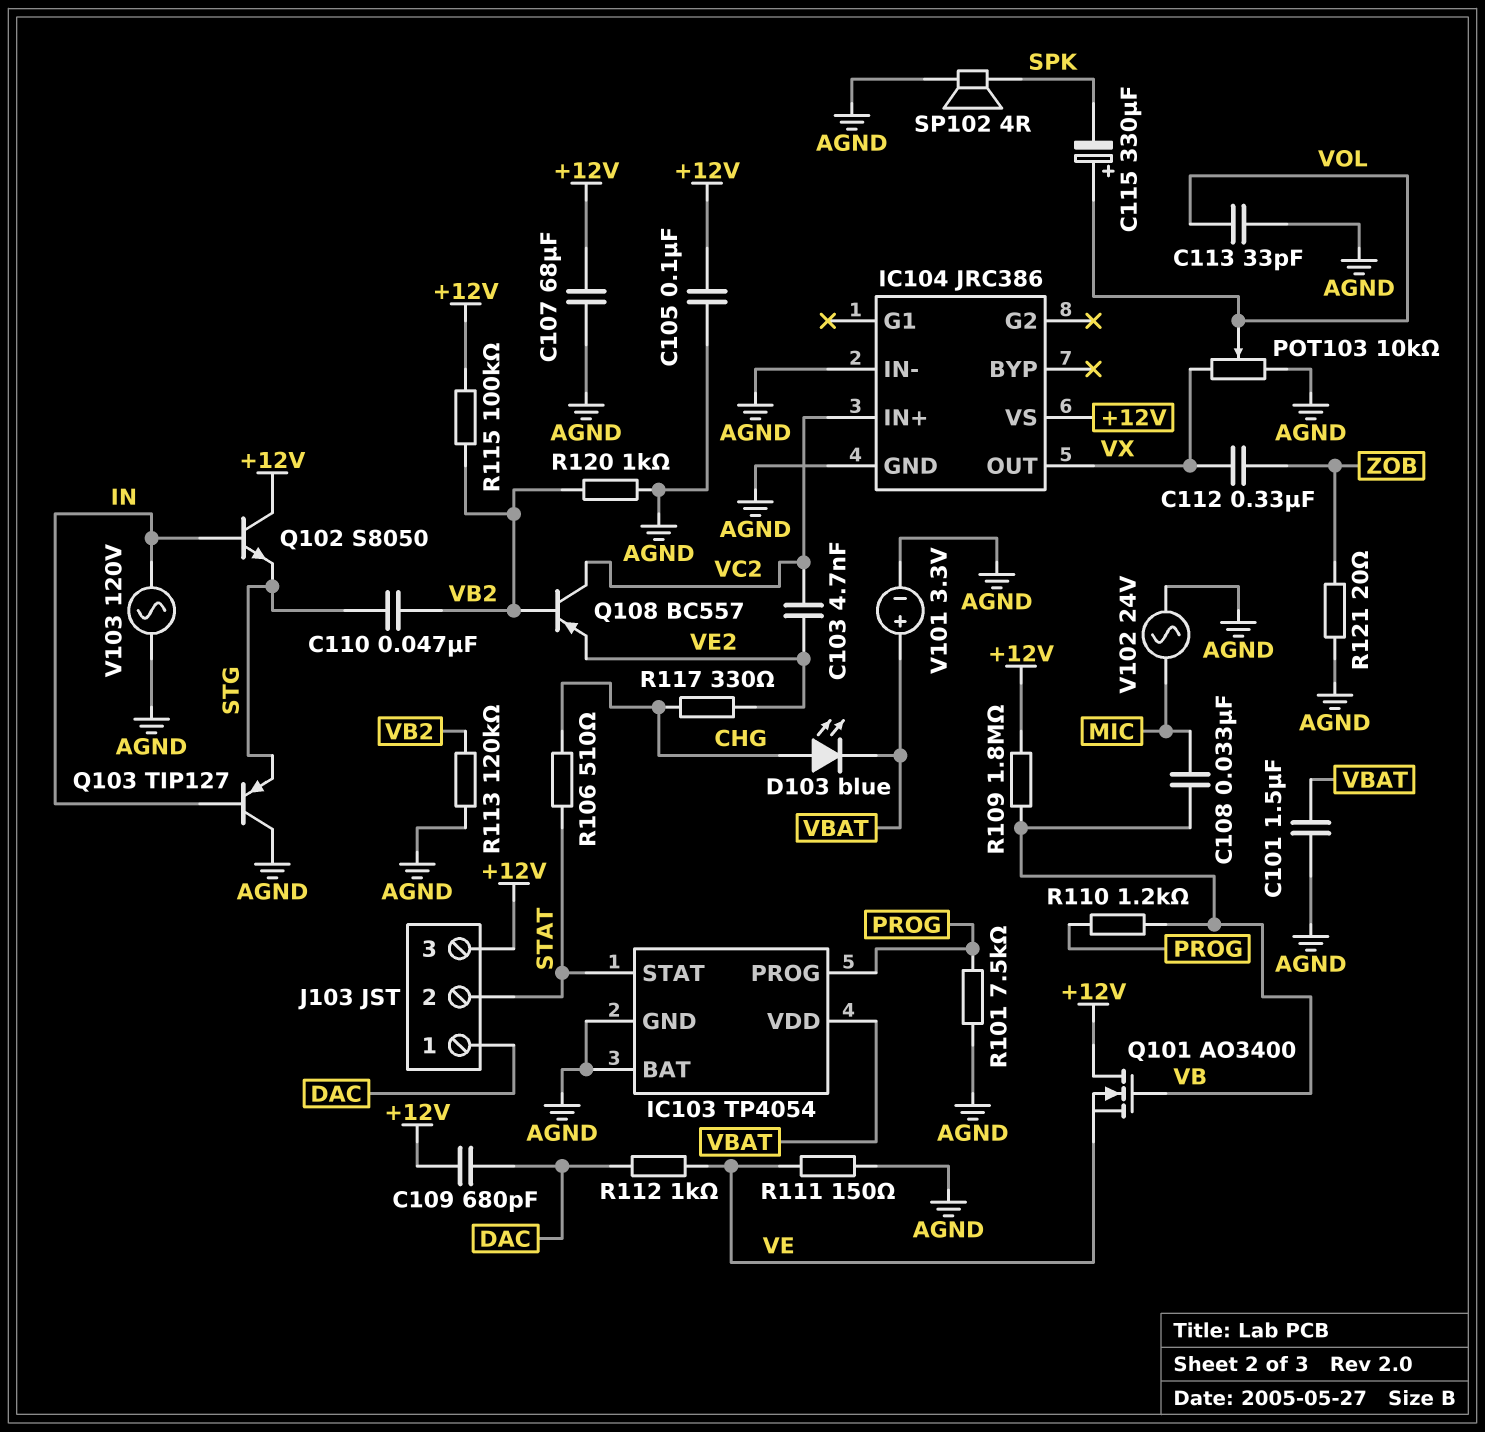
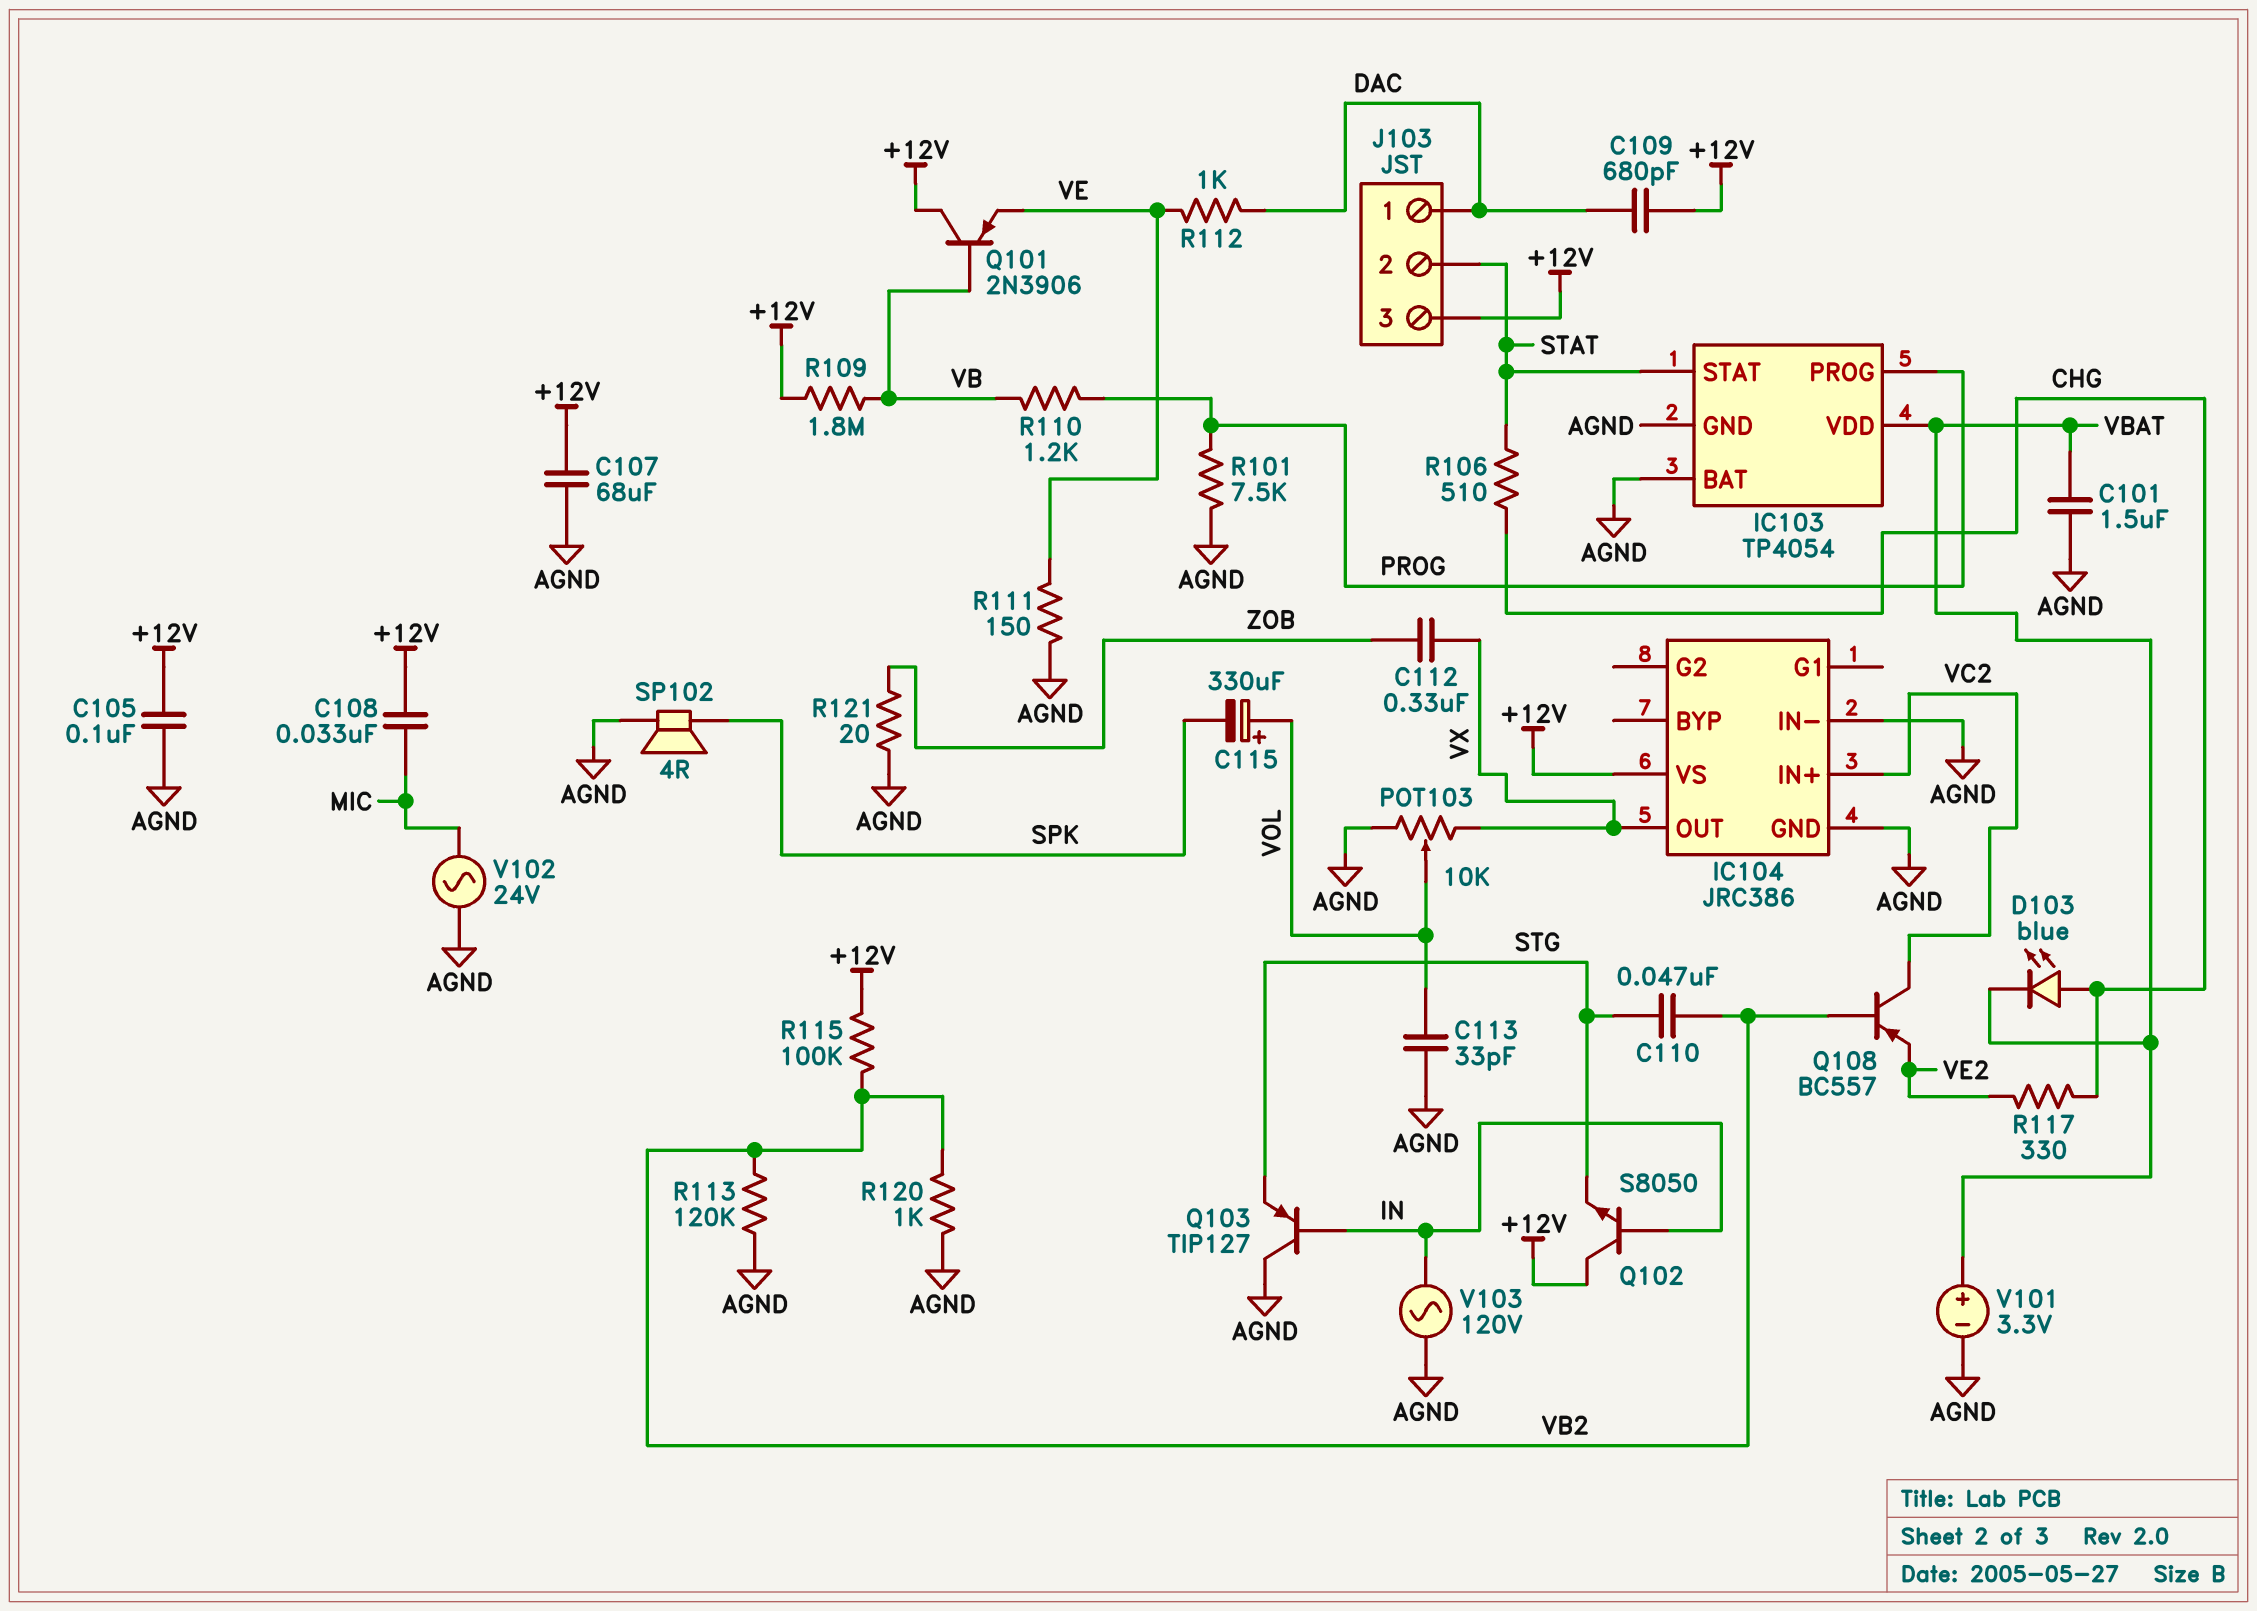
C103: 4.7nF (VC2, VE2) -> none
C108: 33nF (MIC, VB) -> 33nF (+12V, MIC)
Q101: NMOS AO3400 (G VB, D +12V, S VE) -> PNP 2N3906 (B VB, C +12V, E VE)

